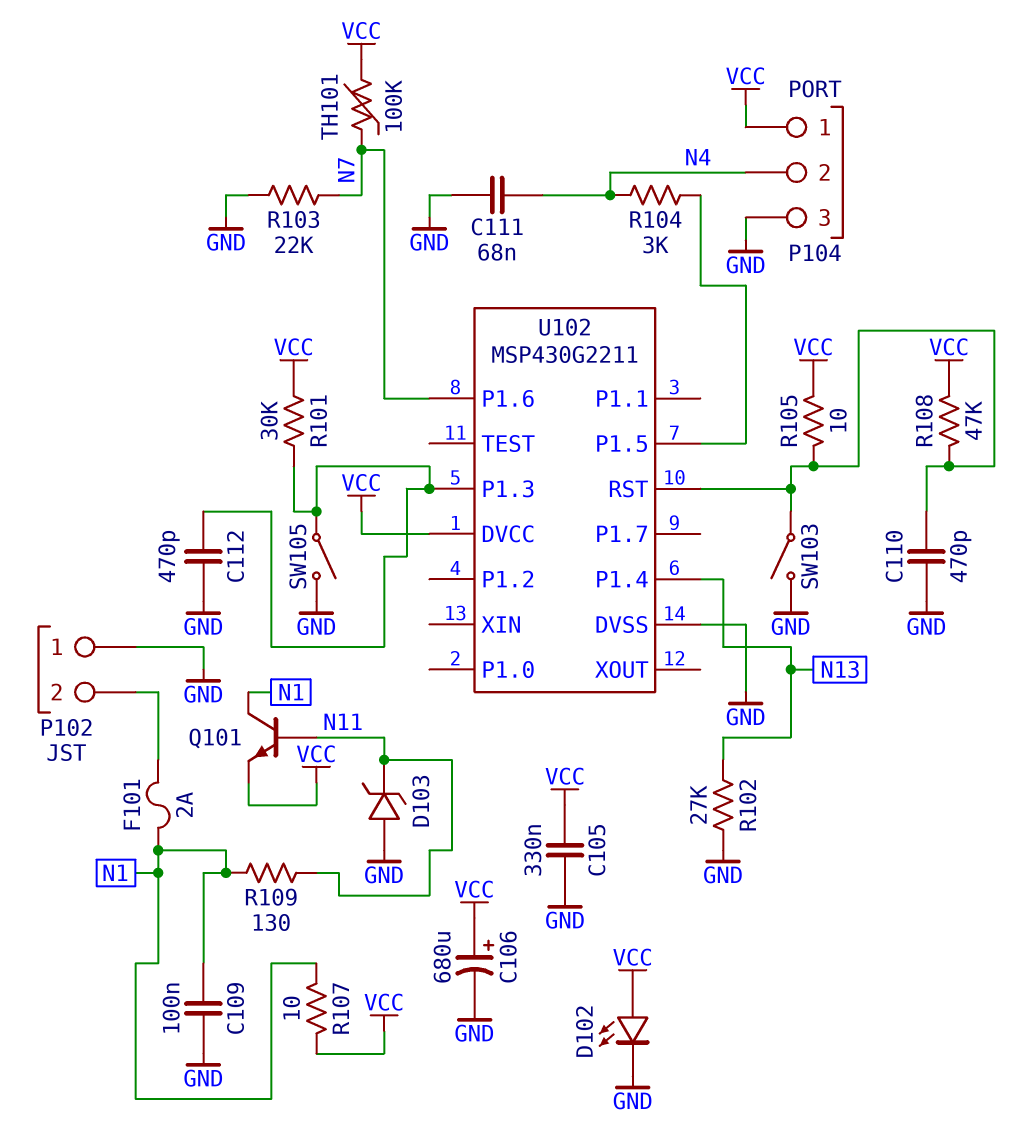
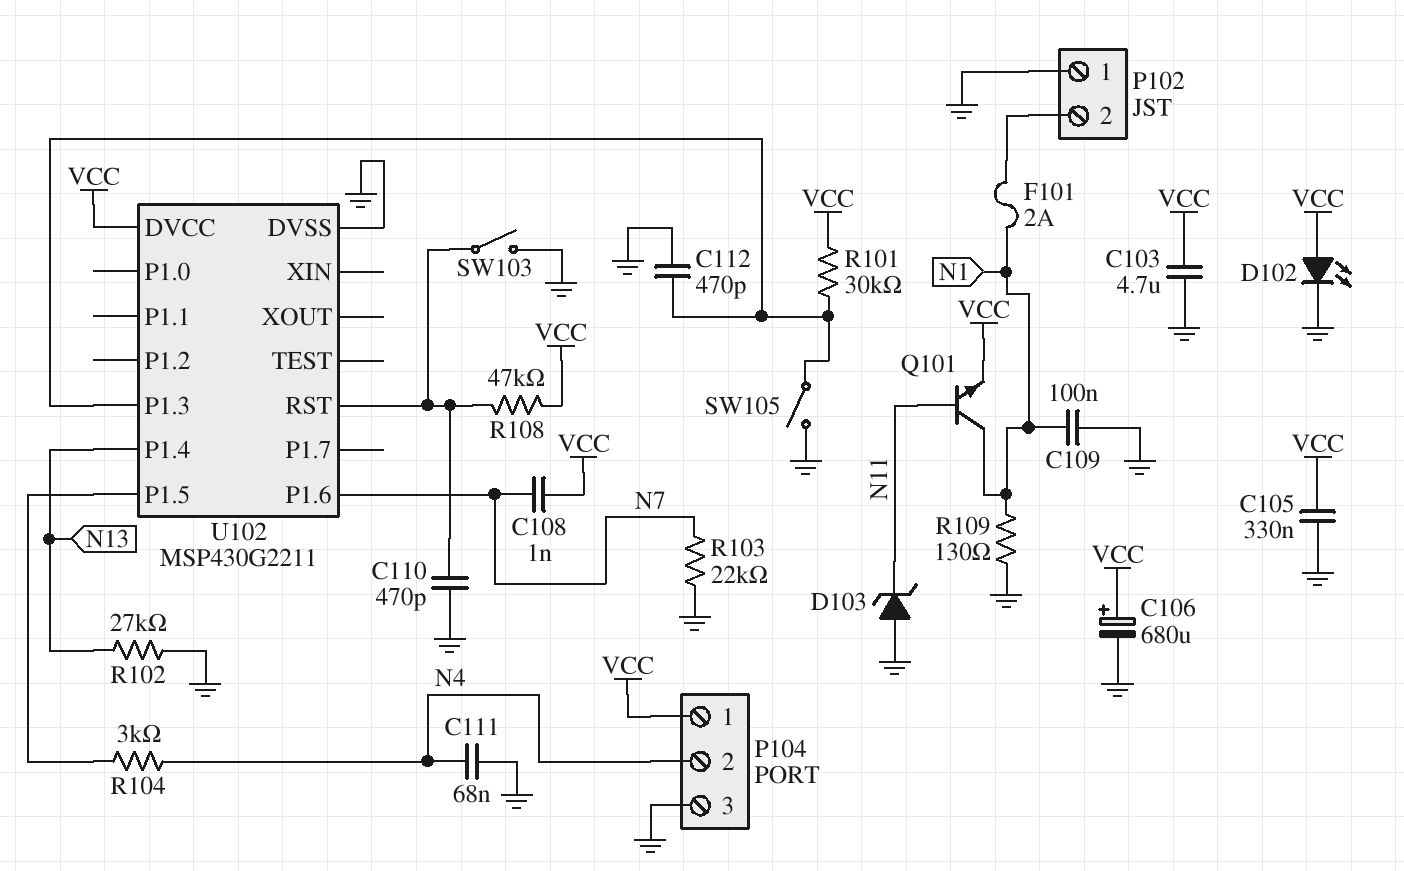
C103: none -> 4.7uF (GND, VCC)
C108: none -> 1nF (N7, VCC)
R105: 10 (U102/RST, VCC) -> none
R107: 10 (N1, VCC) -> none
R109: 130 (N1, N11) -> 130 (GND, N1)
TH101: 100k (N7, VCC) -> none

